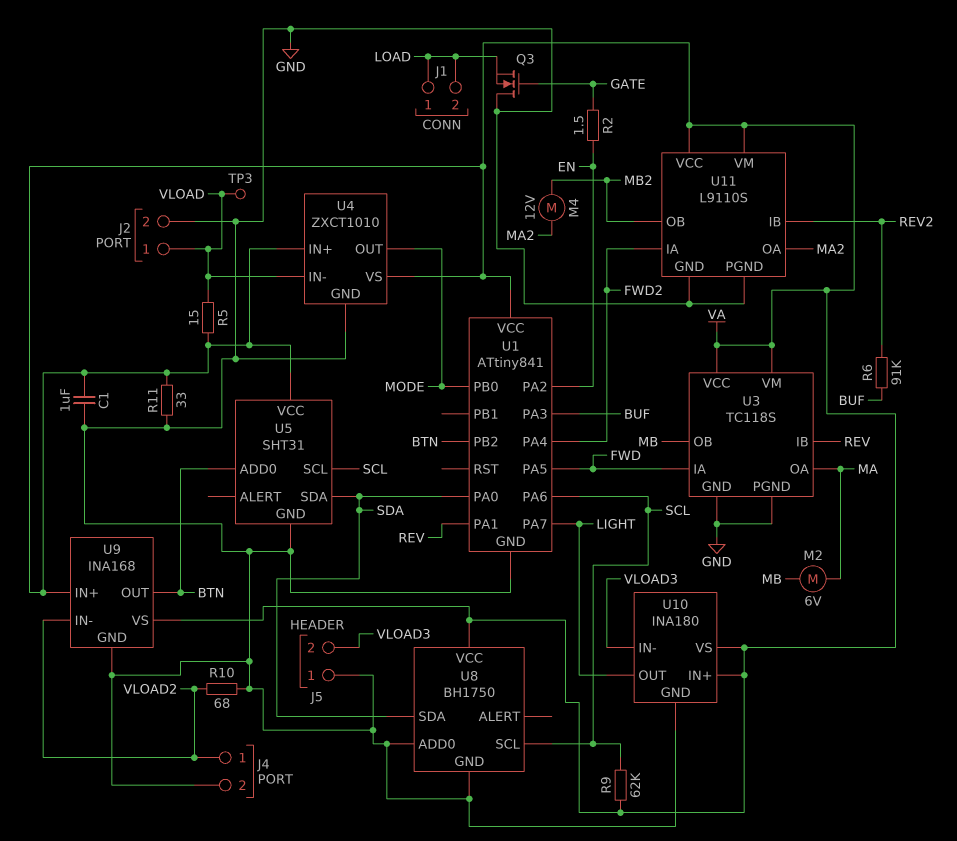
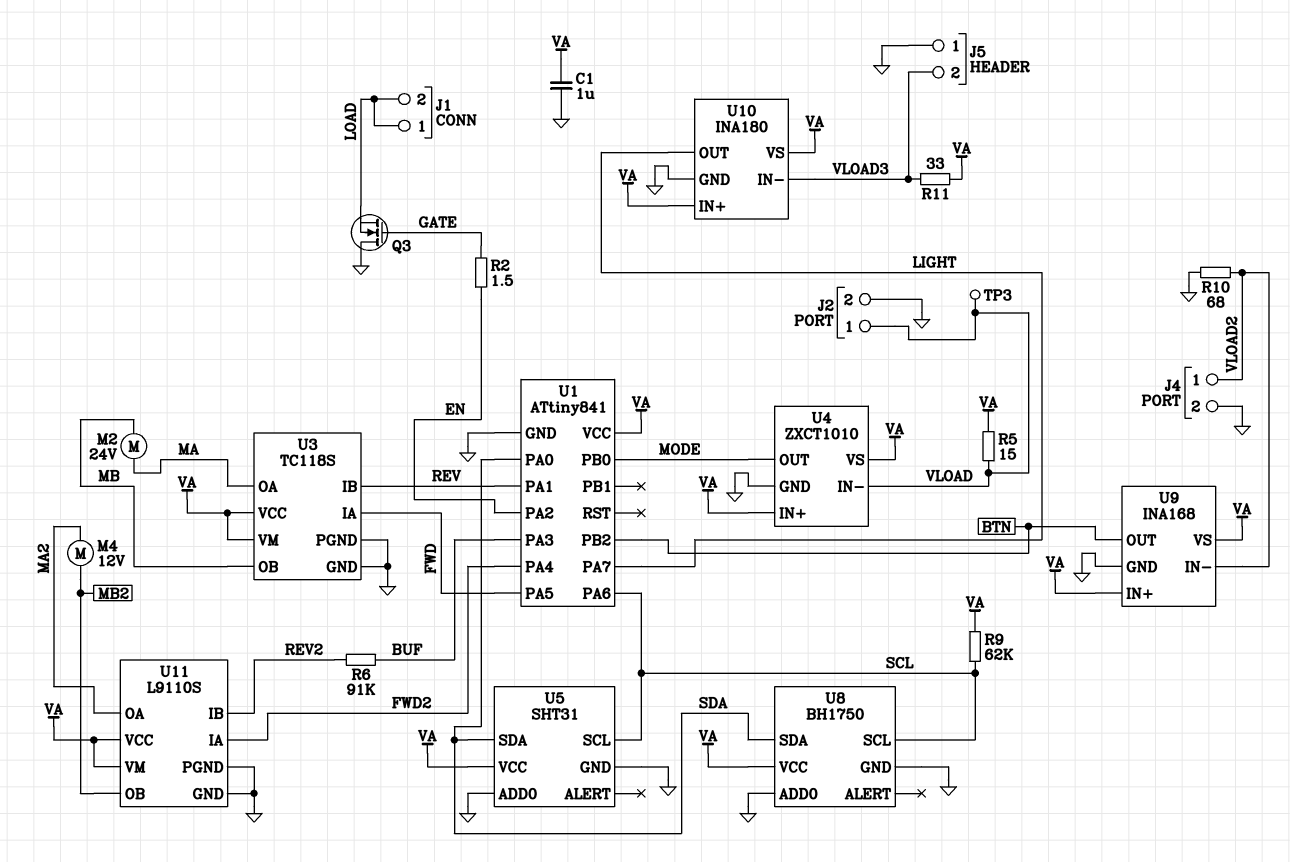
M2: motor 6V (MA, MB) -> motor 24V (MA, MB)
R11: 33 (GND, VA) -> 33 (VA, VLOAD3)
U5 pin ADD0: BTN -> GND

